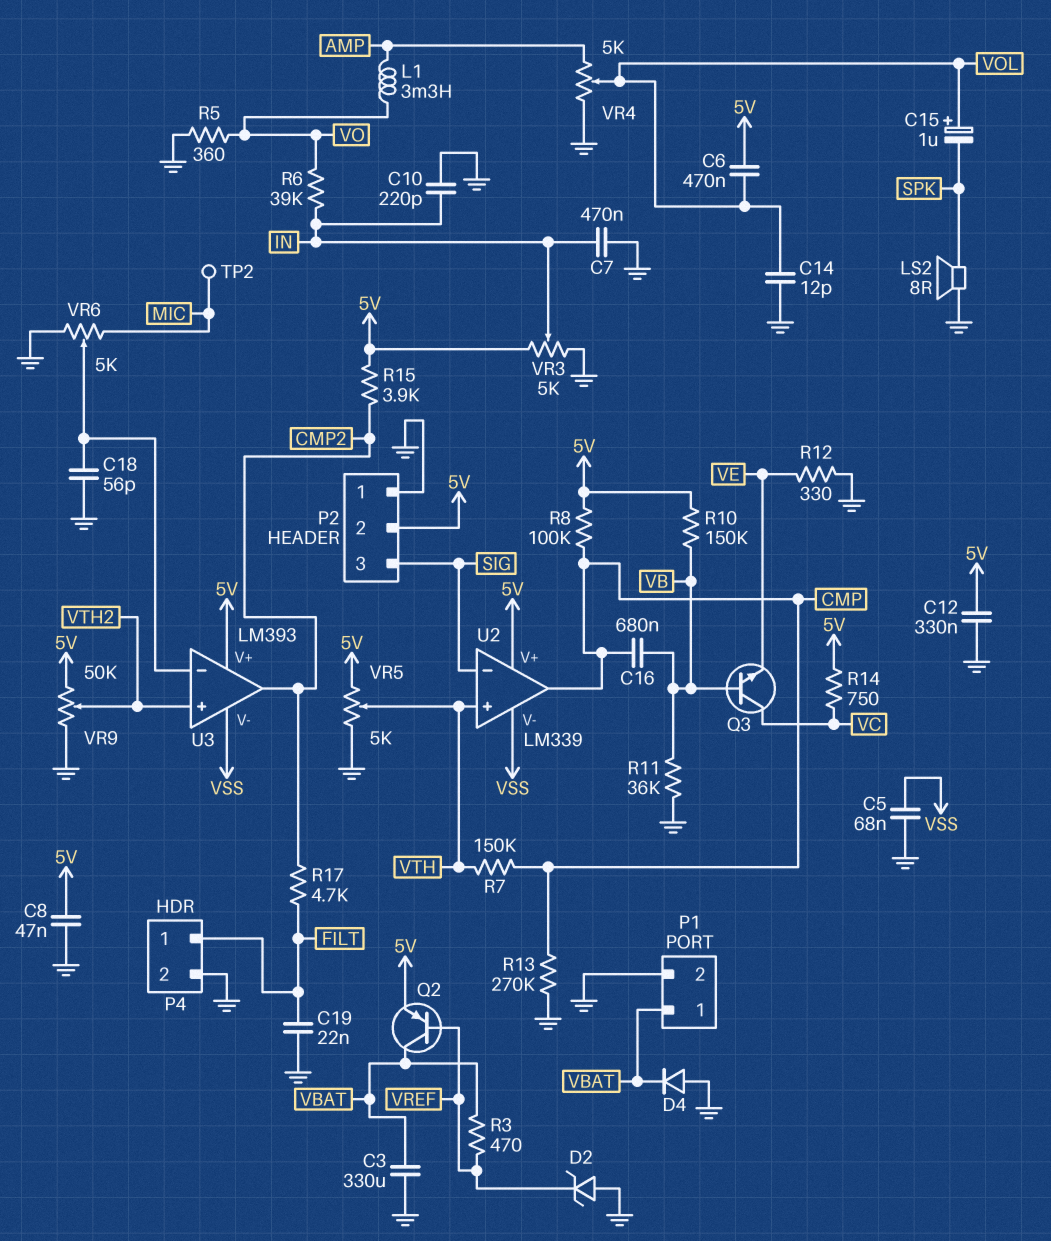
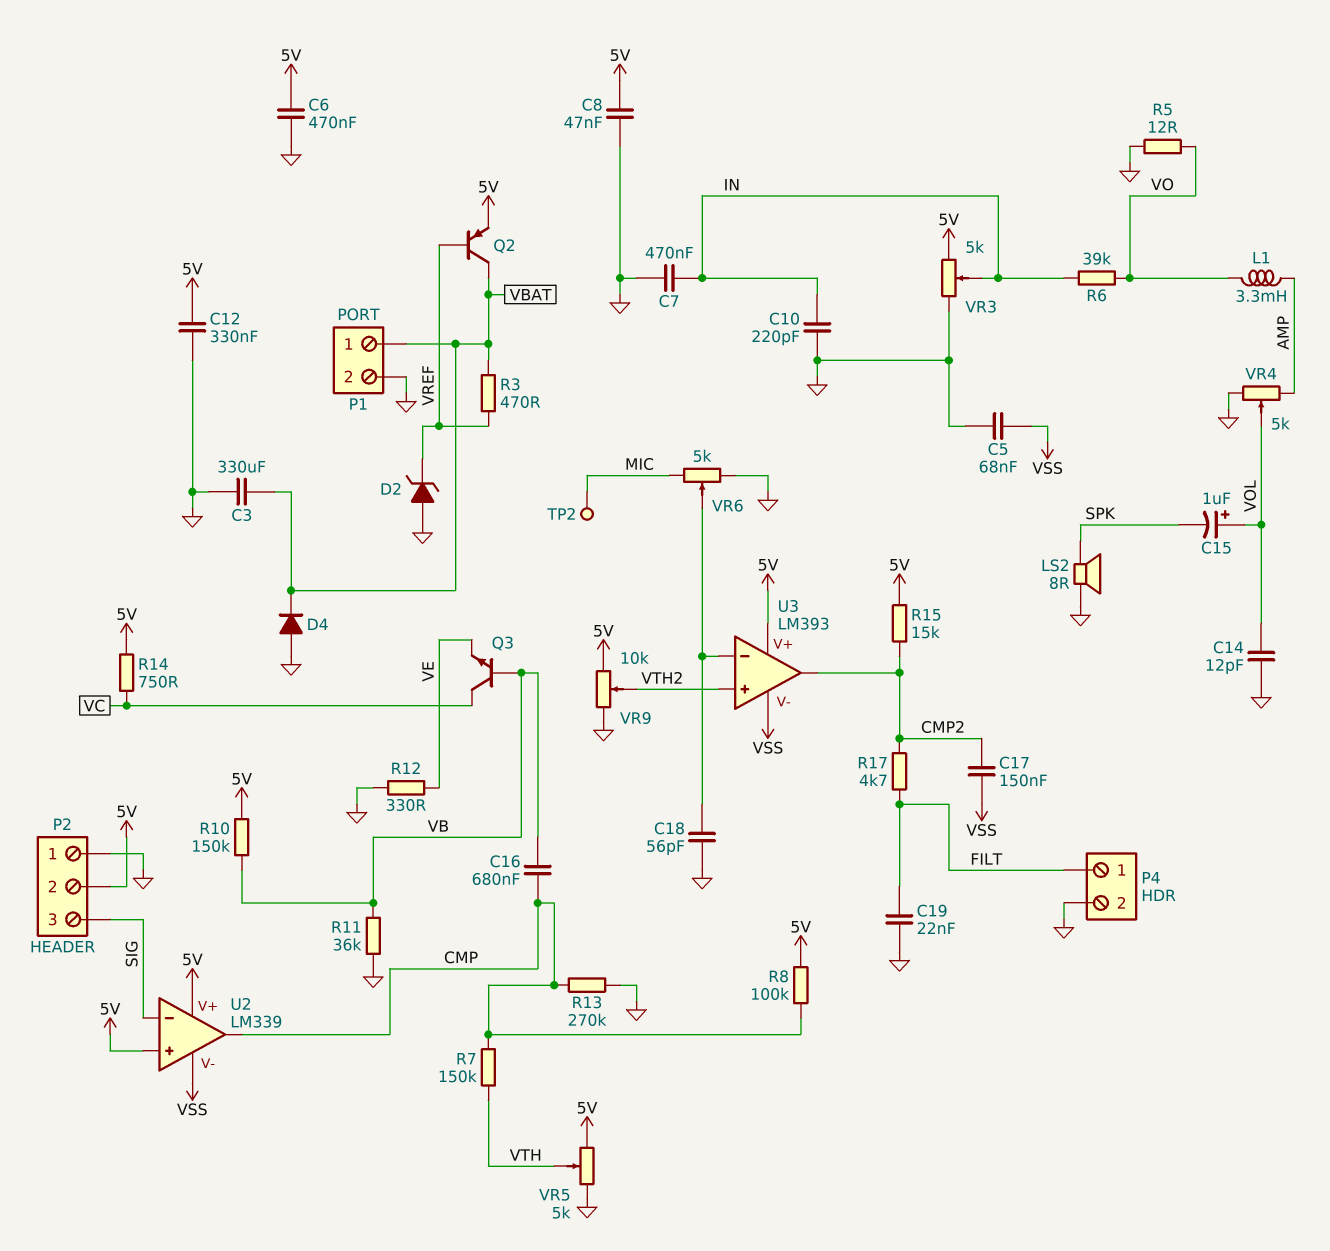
C6: 470nF (5V, VOL) -> 470nF (5V, GND)
C17: none -> 150nF (CMP2, VSS)
R5: 360 (GND, VO) -> 12 (GND, VO)
R15: 3.9k (5V, CMP2) -> 15k (5V, CMP2)
U2 pin in+: VTH -> 5V
VR9: 50k (5V, GND, wiper VTH2) -> 10k (5V, GND, wiper VTH2)

